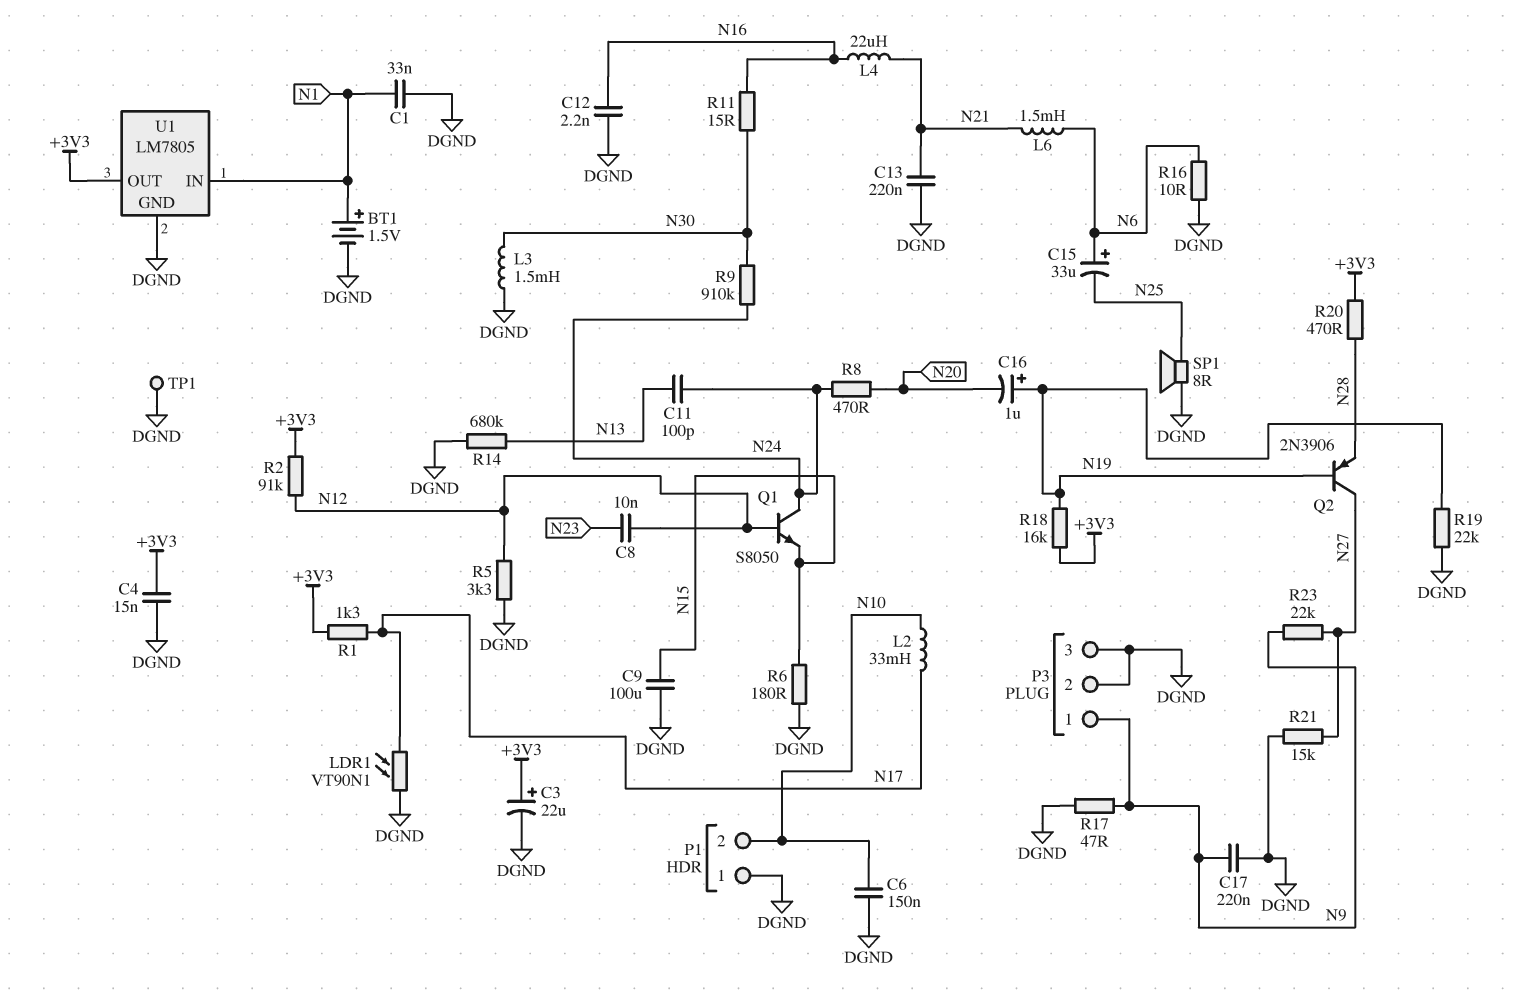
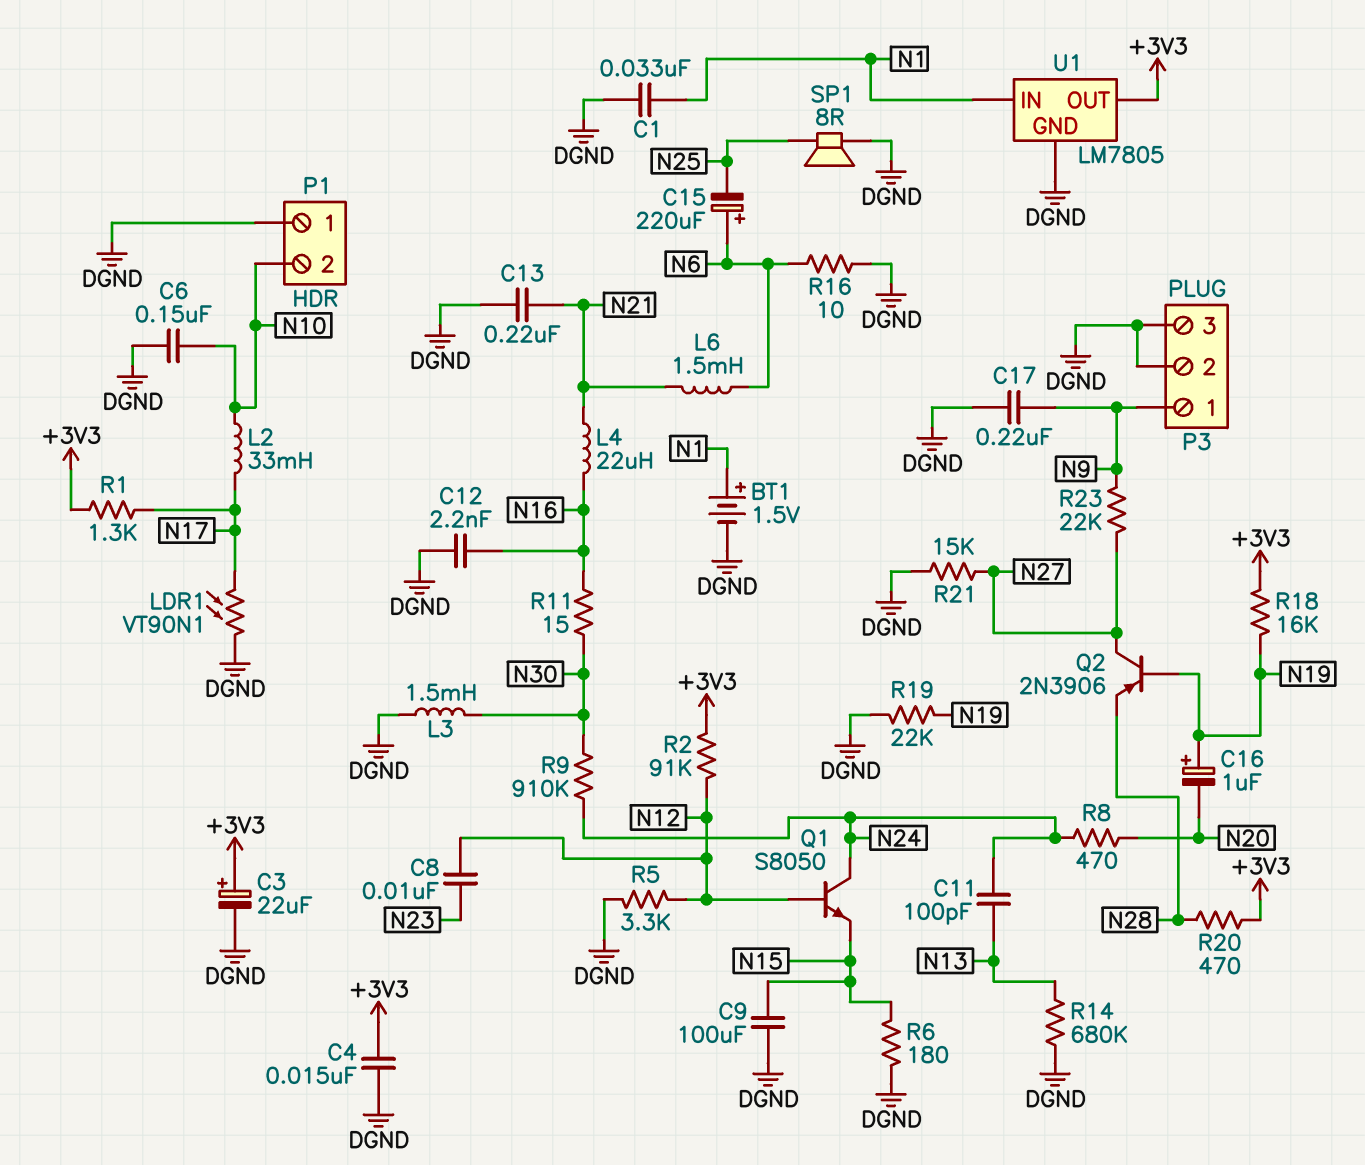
C15: 33uF (plus N6, minus N25) -> 220uF (plus N6, minus N25)
R17: 47 (DGND, N9) -> none
TP1: test point (DGND) -> none

